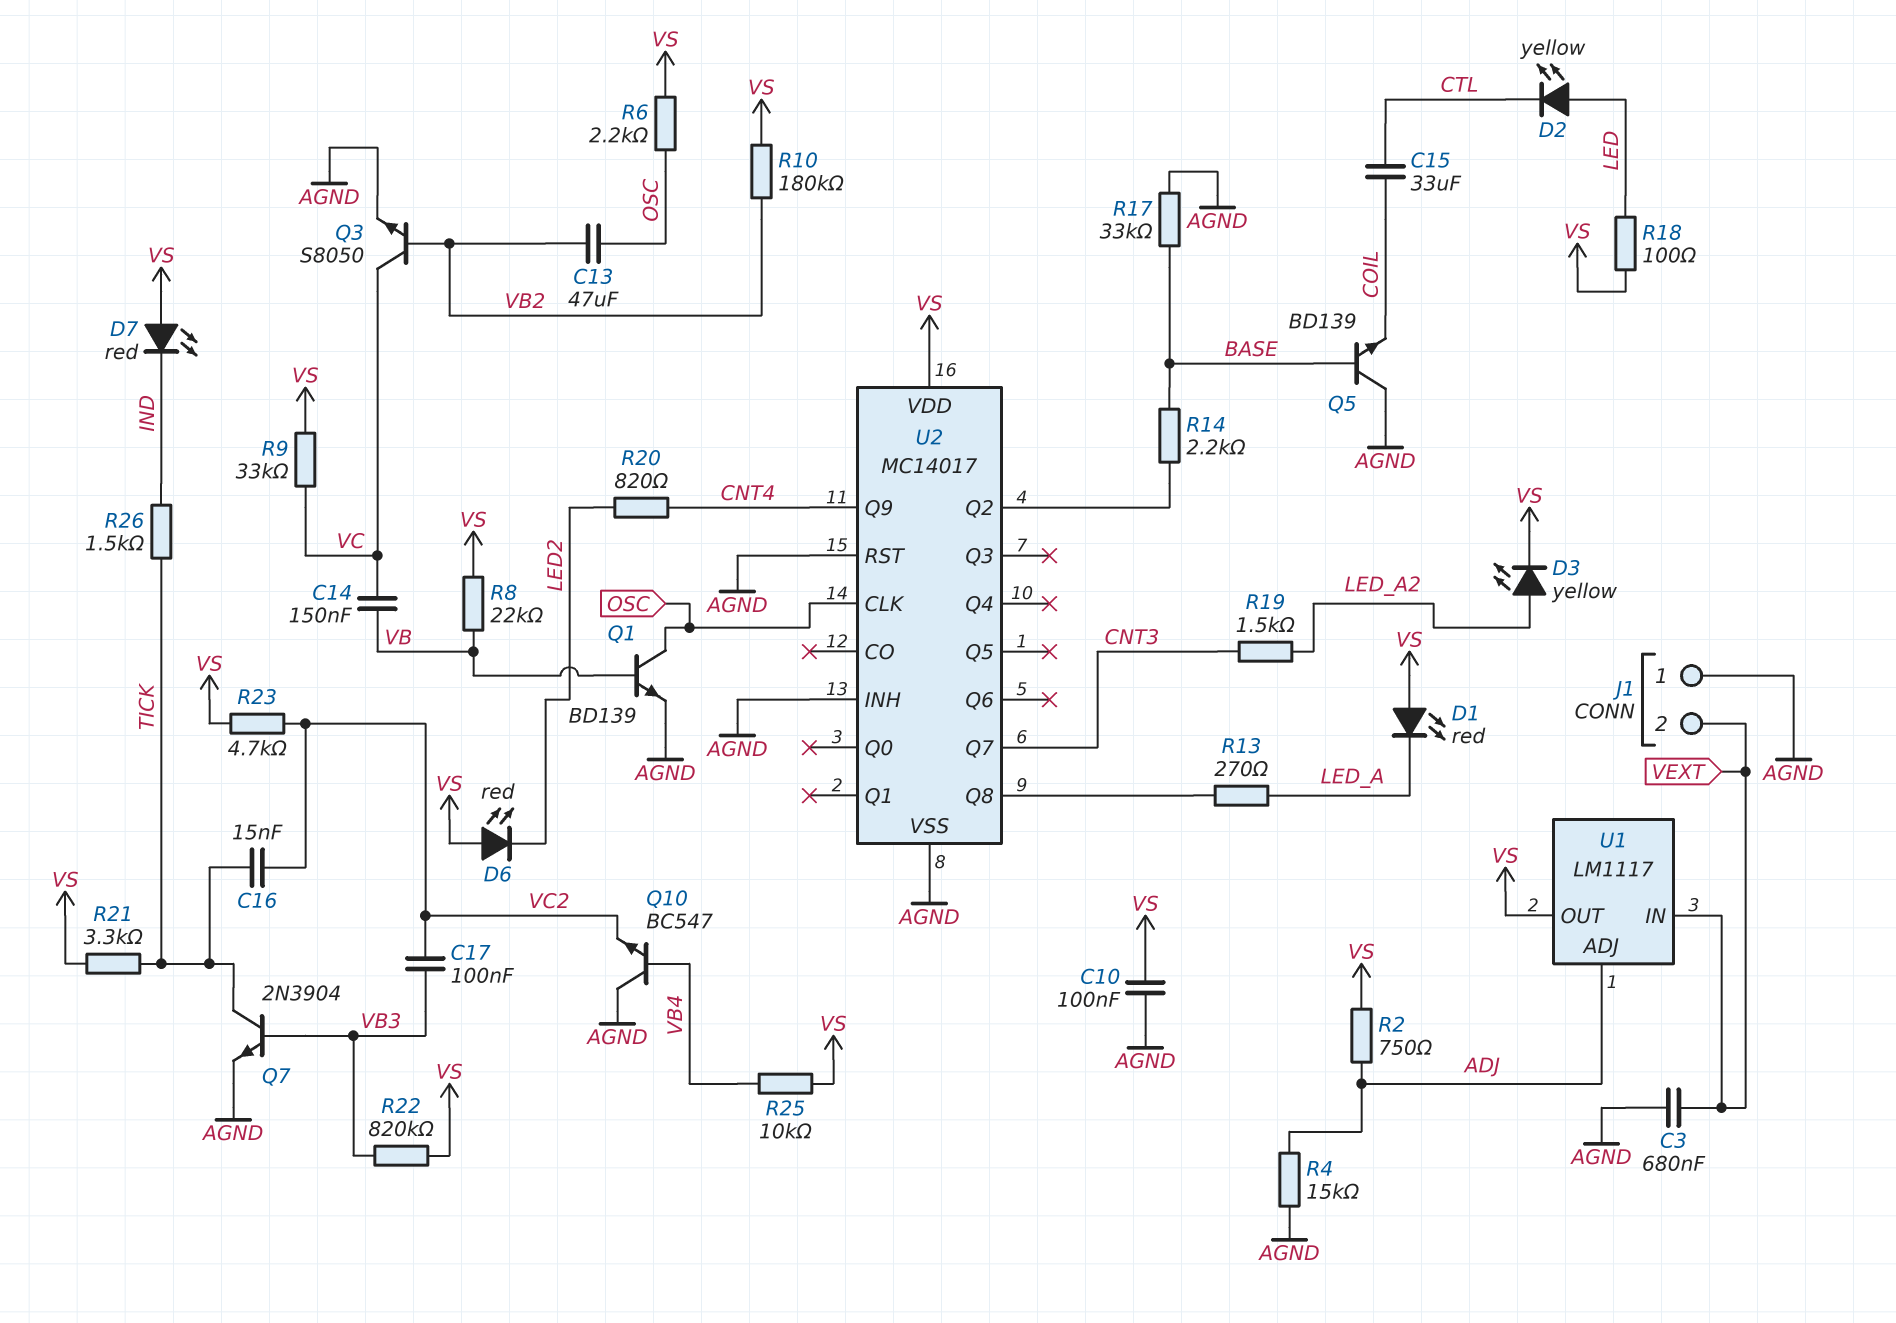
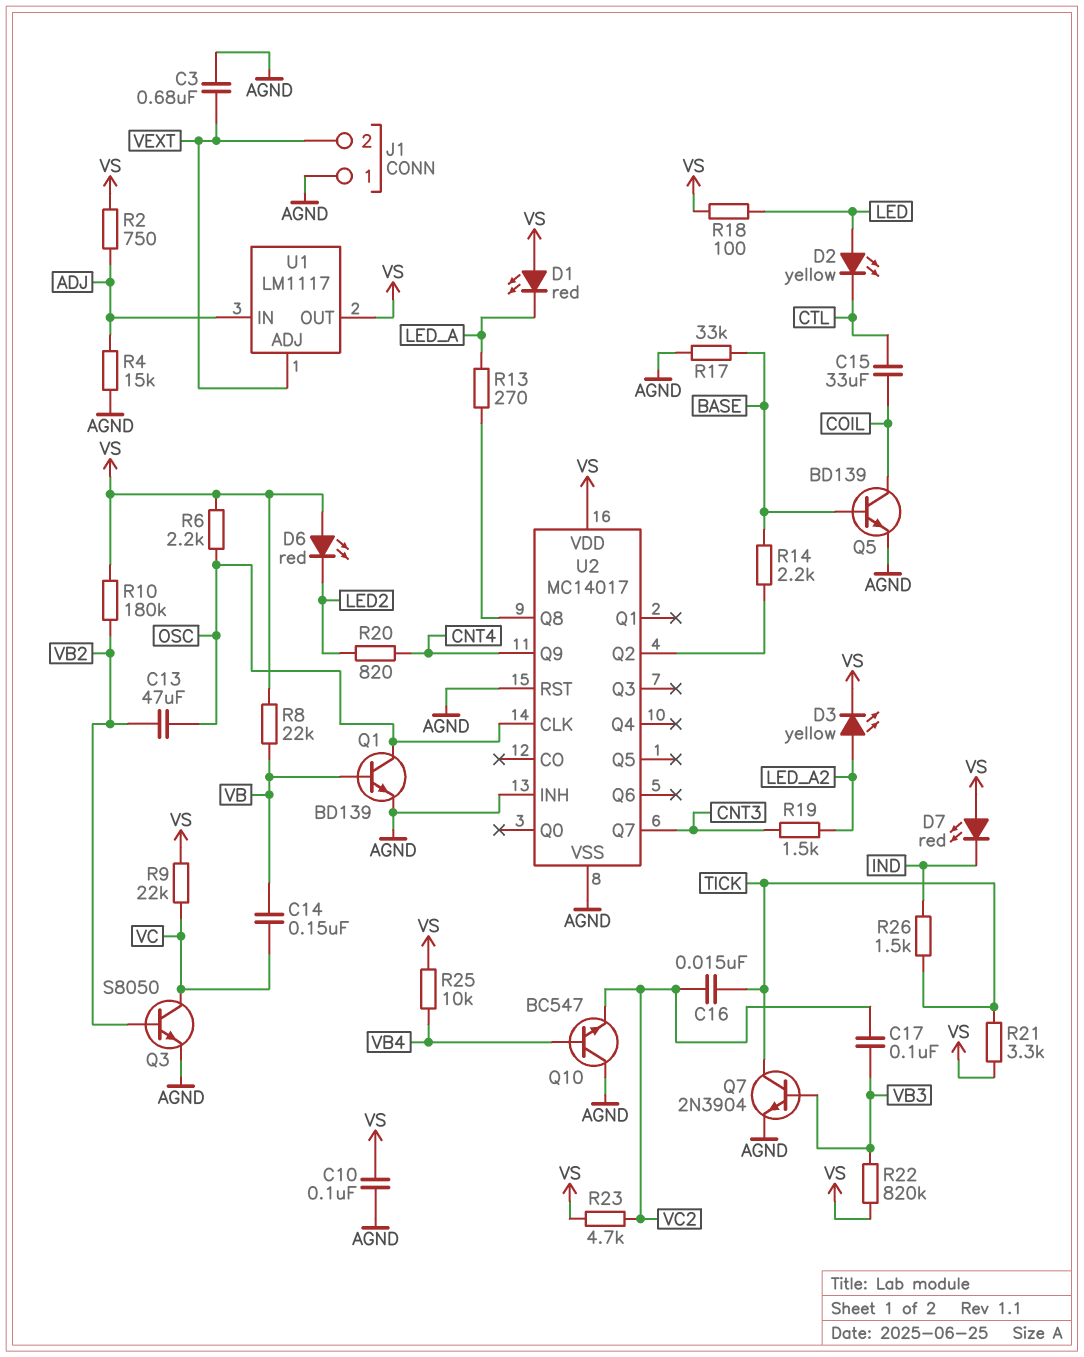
Q5: NPN BD139 (B BASE, C AGND, E COIL) -> NPN BD139 (B BASE, C COIL, E AGND)
R9: 33k (VC, VS) -> 22k (VC, VS)
U1 pin ADJ: ADJ -> VEXT
U1 pin IN: VEXT -> ADJ

